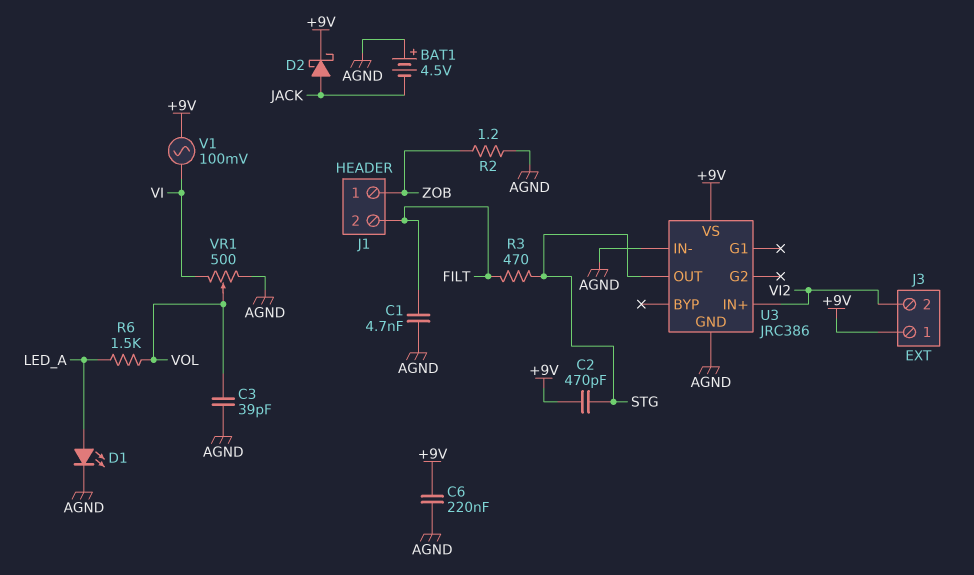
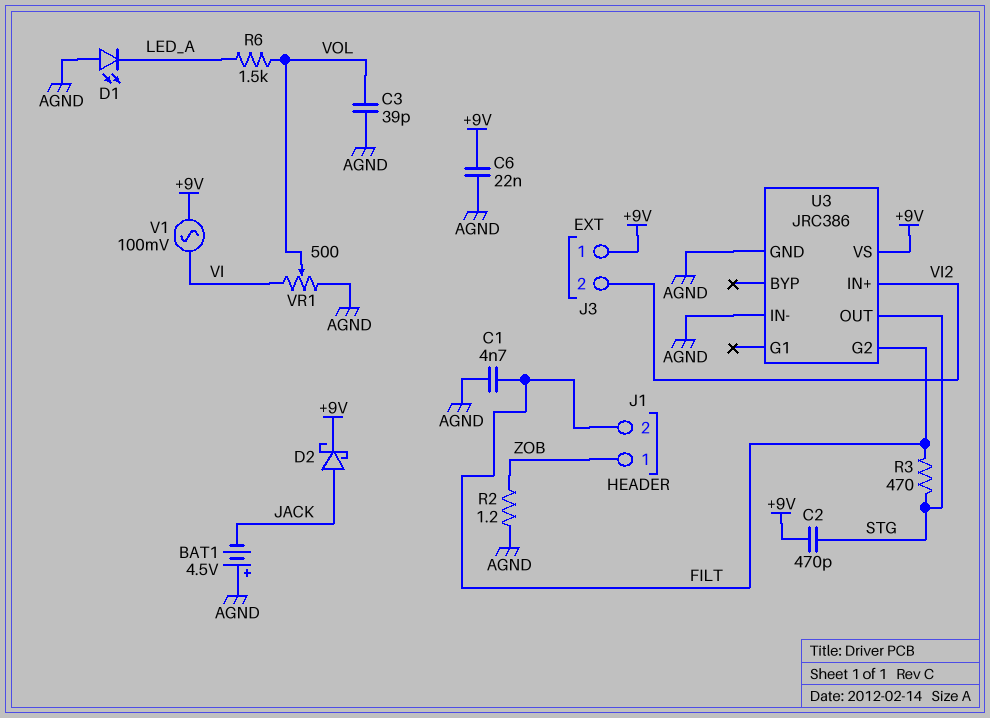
C6: 220nF (+9V, AGND) -> 22nF (+9V, AGND)
D1: LED (A LED_A, K AGND) -> LED (A AGND, K LED_A)
U3 pin G2: none -> FILT

